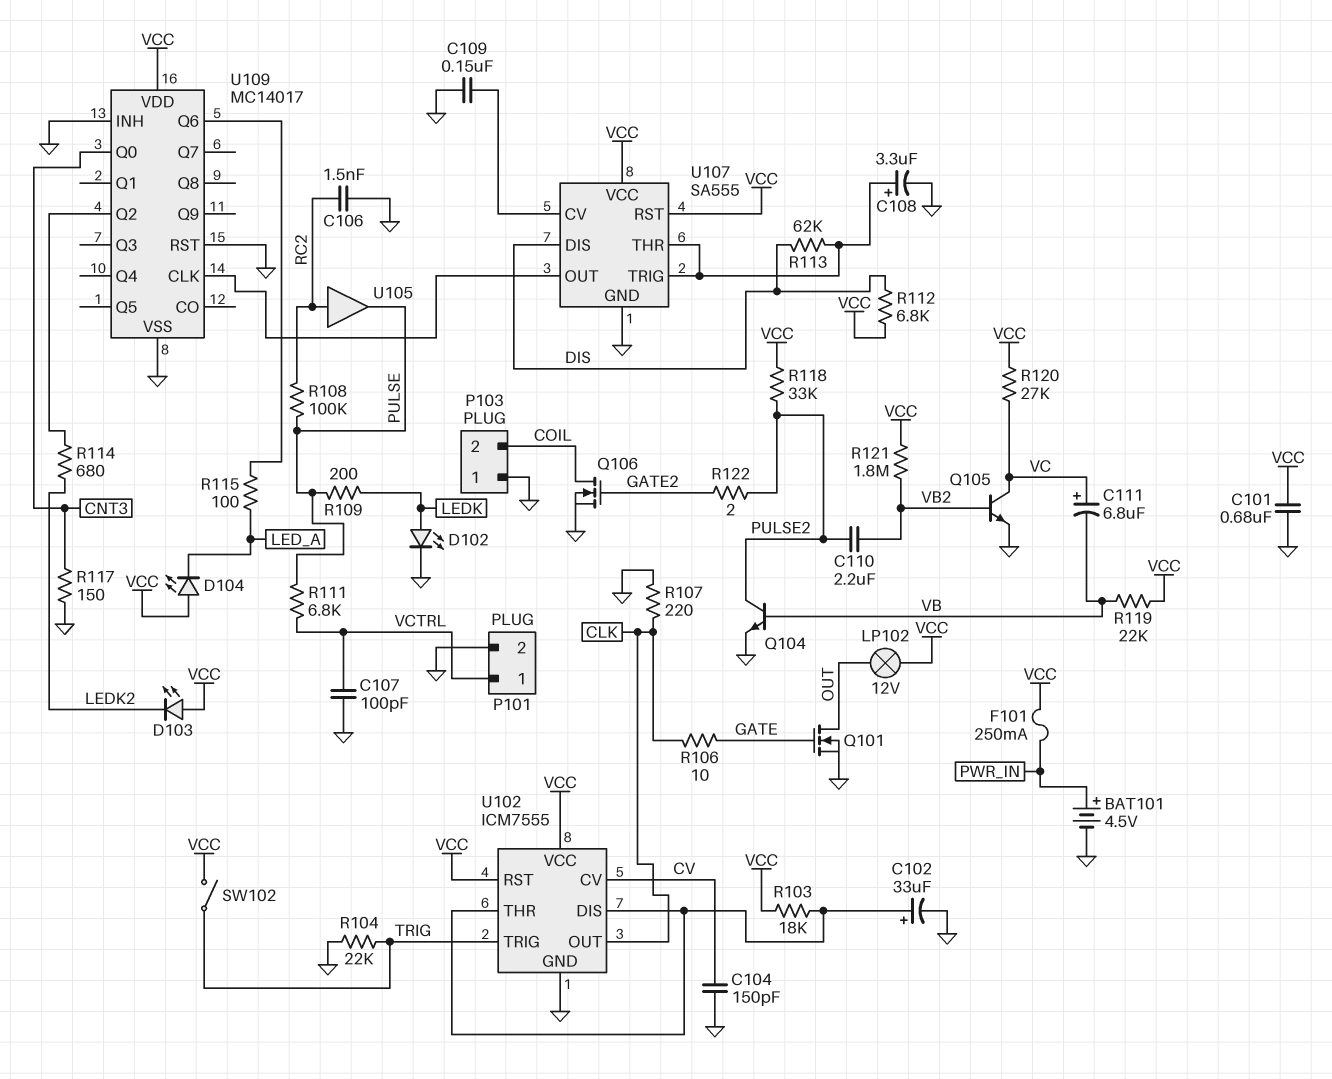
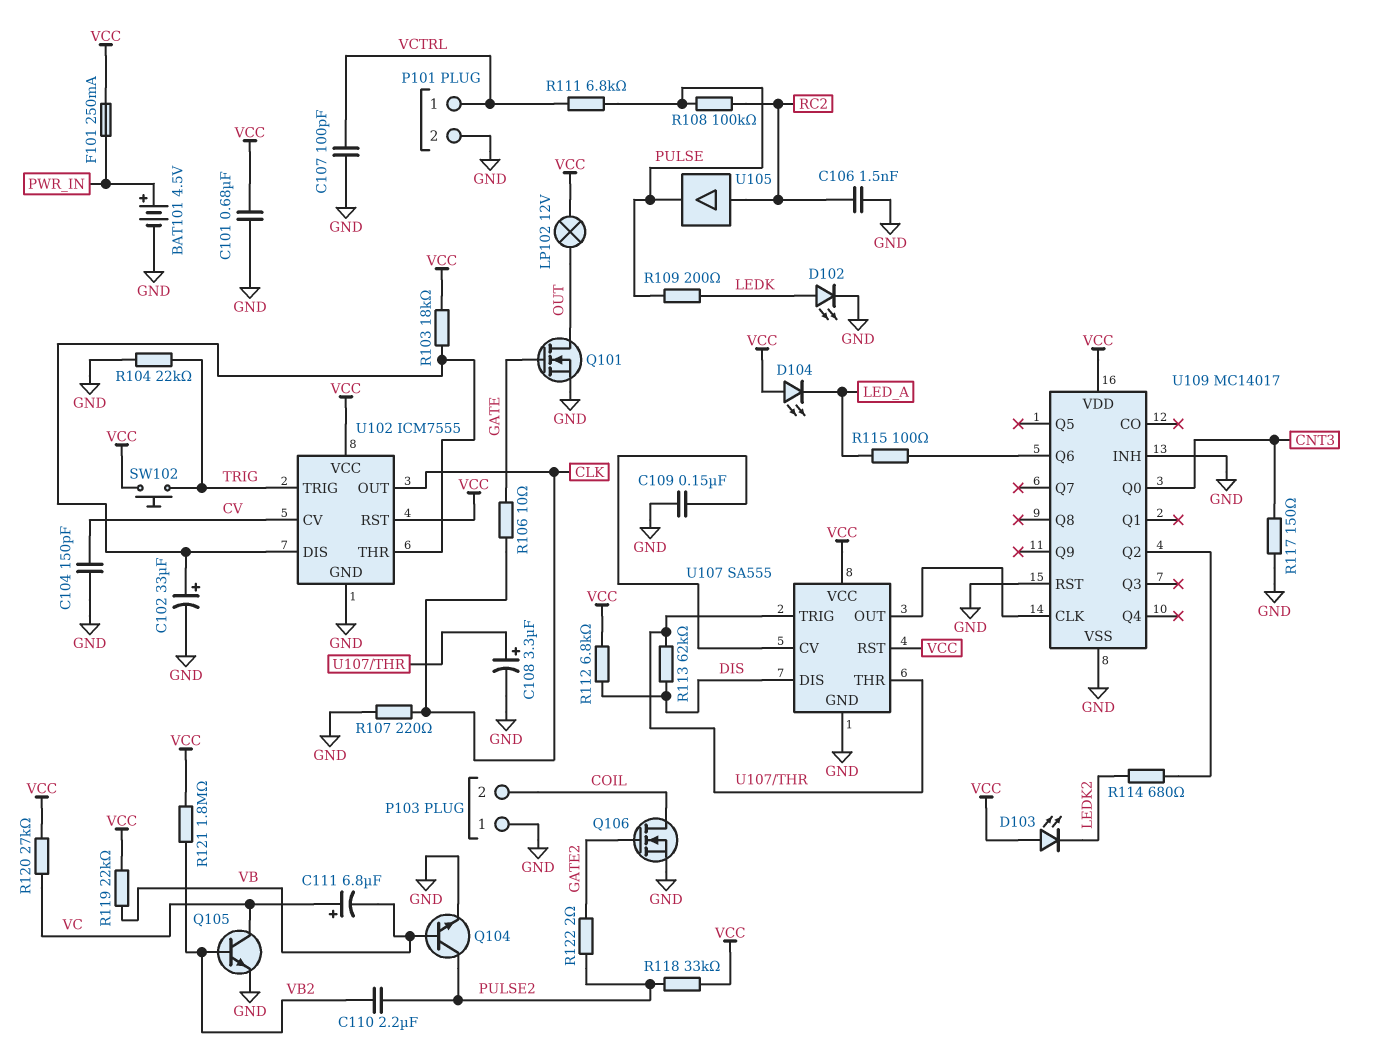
SW102: switch (TRIG, VCC) -> button (TRIG, VCC)

